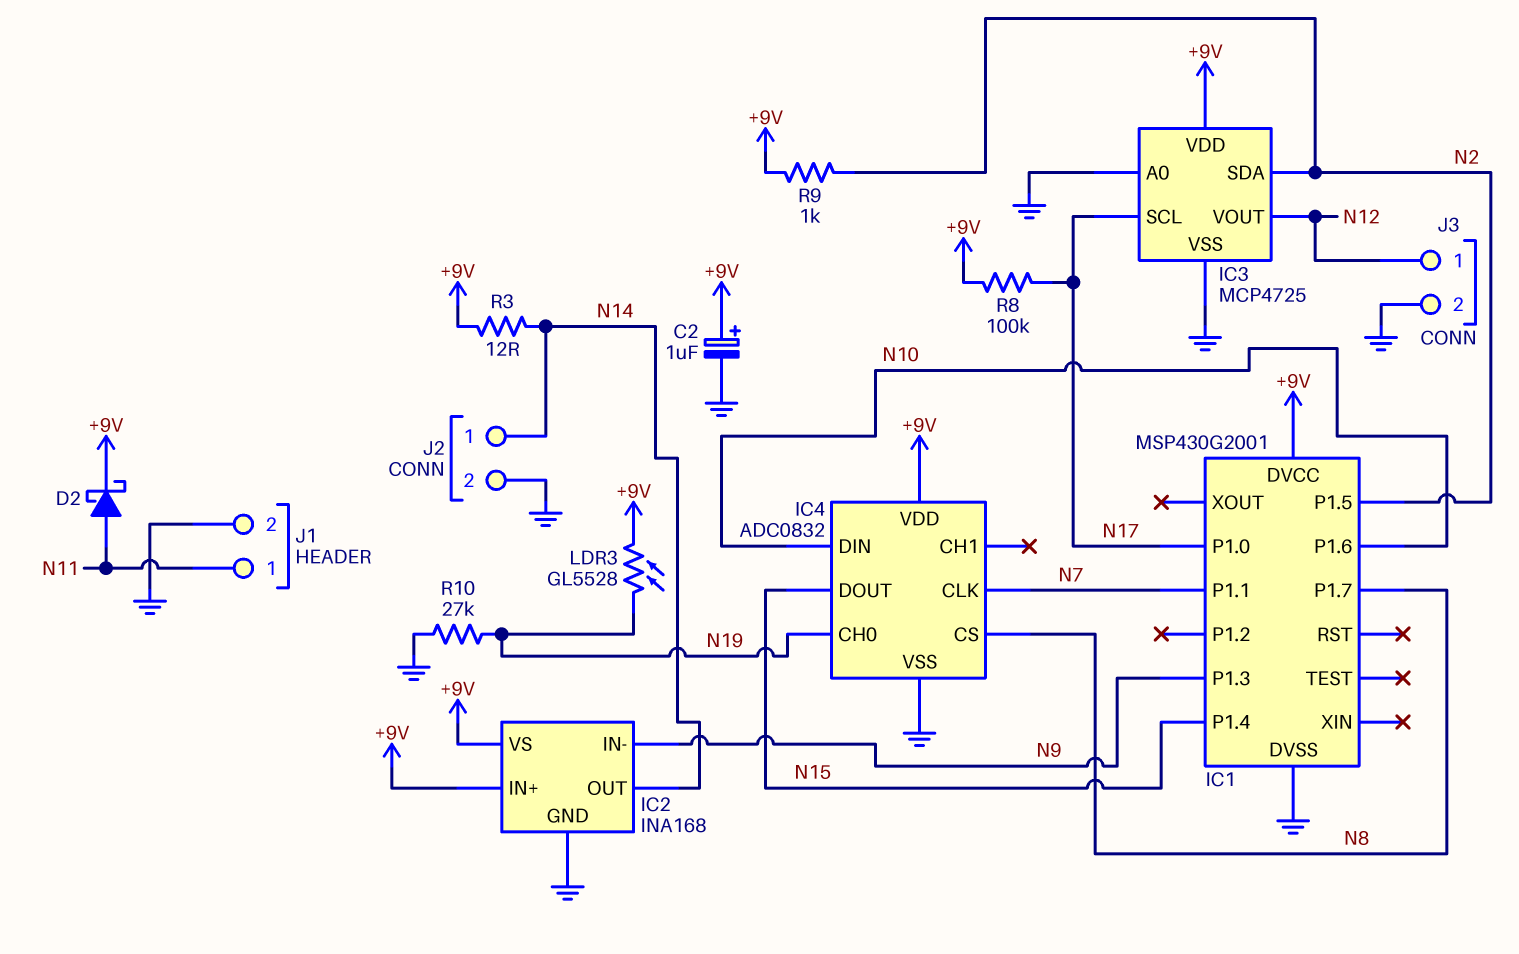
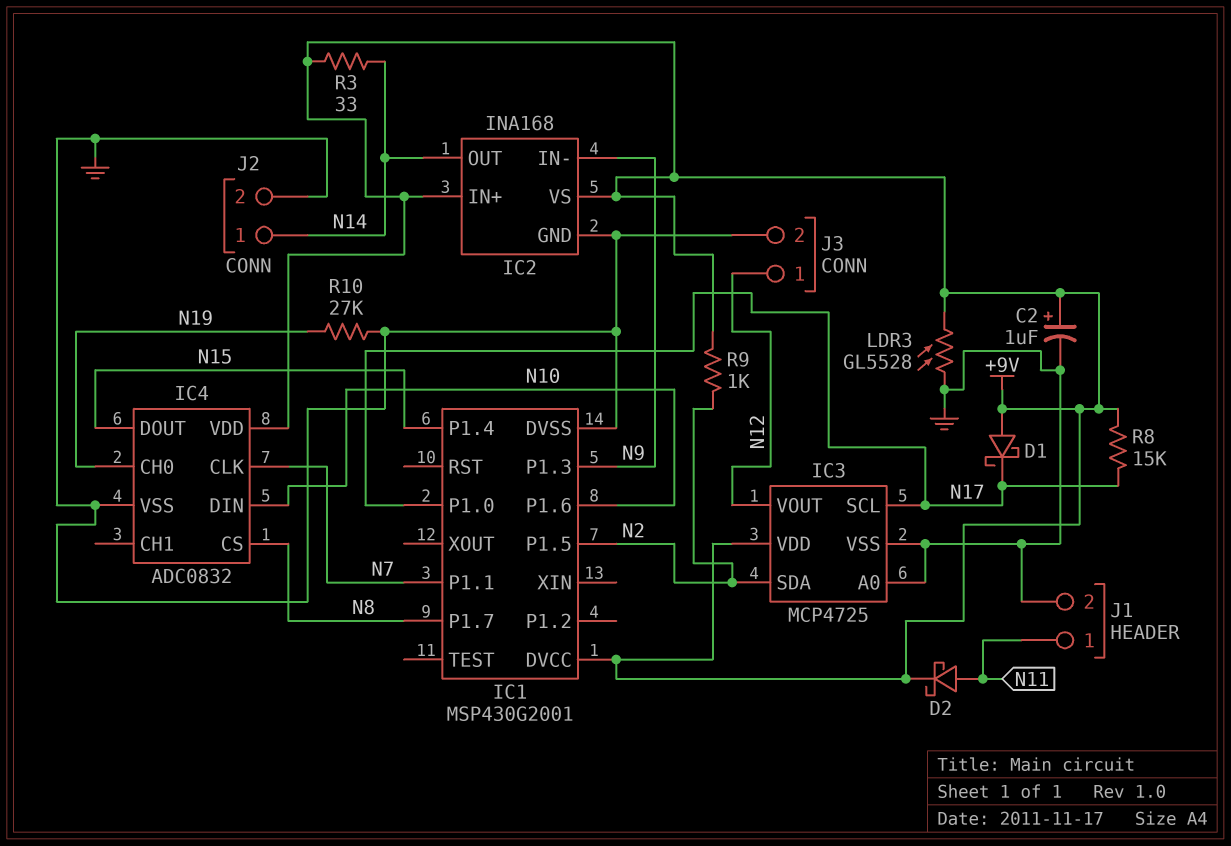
D1: none -> schottky (A +9V, K N17)
LDR3: GL5528 (+9V, N19) -> GL5528 (+9V, GND)
R3: 12 (+9V, N14) -> 33 (+9V, N14)
R8: 100k (+9V, N17) -> 15k (+9V, N17)

